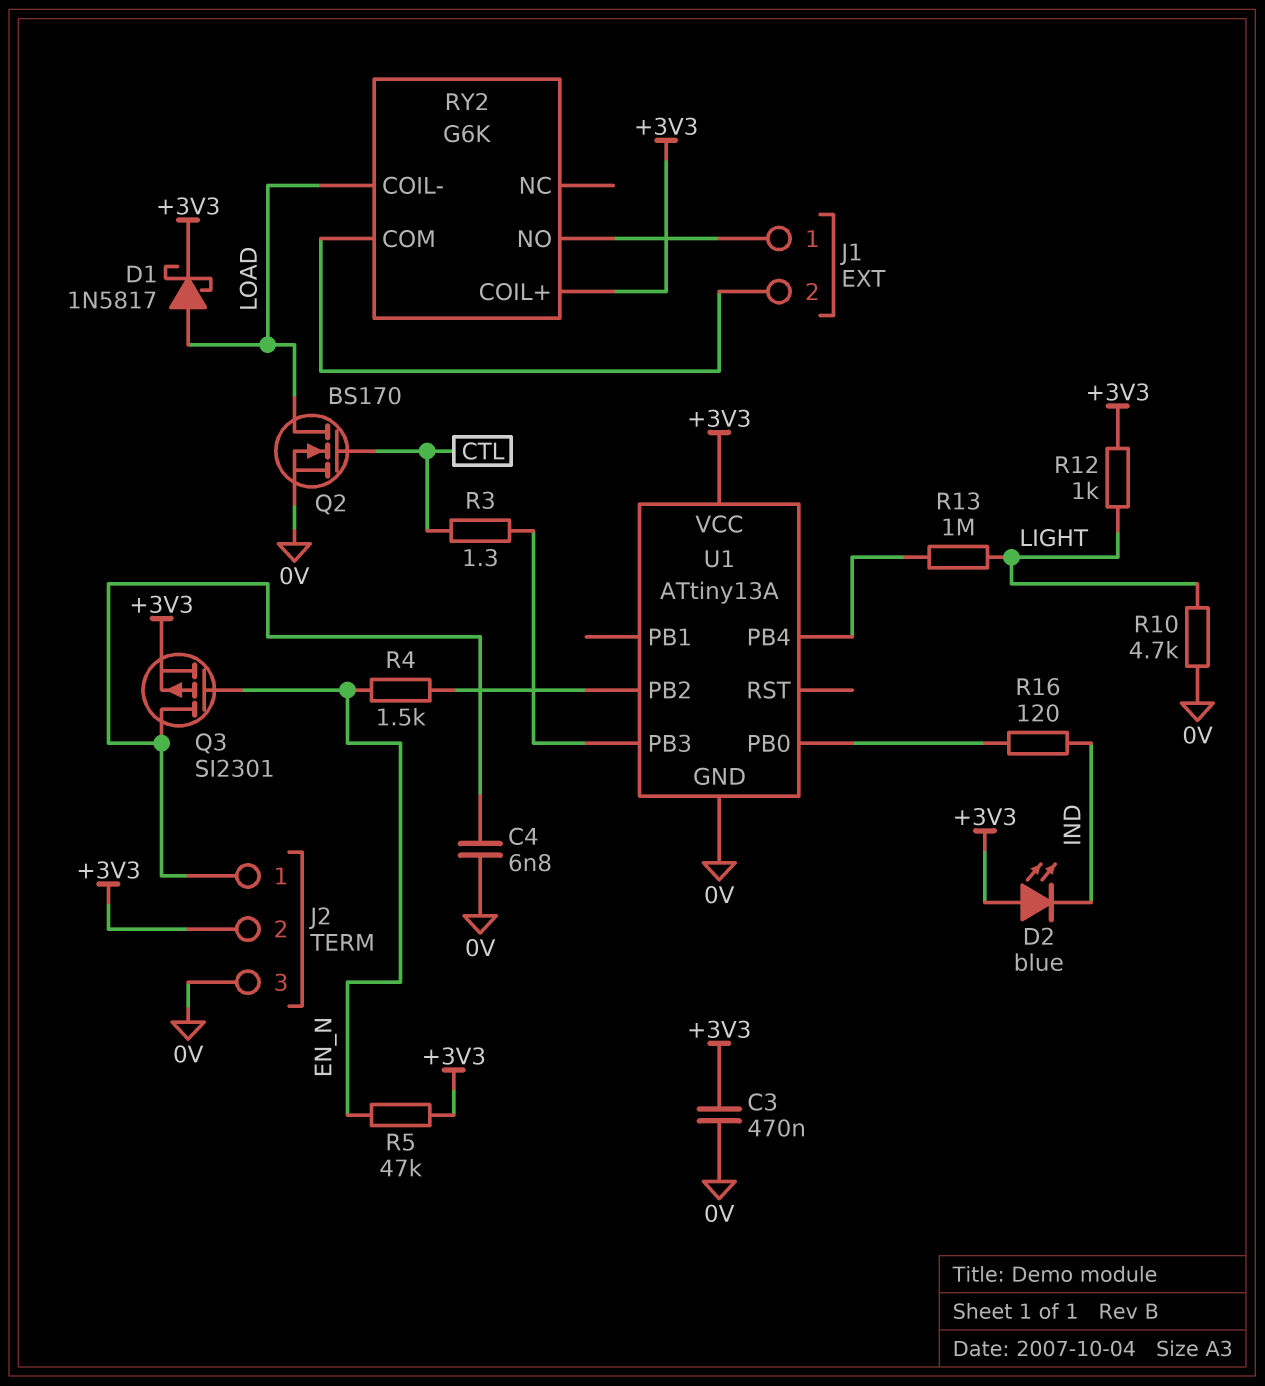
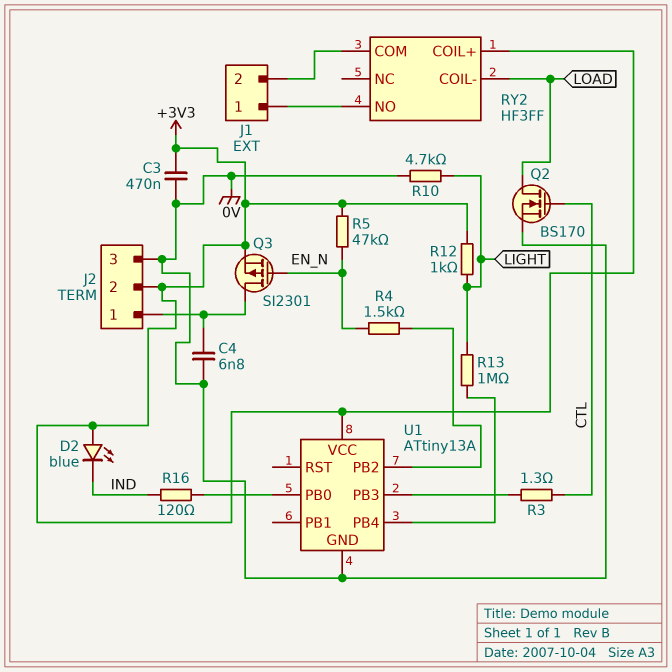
D1: schottky 1N5817 (A LOAD, K +3V3) -> none
RY2: G6K -> HF3FF

